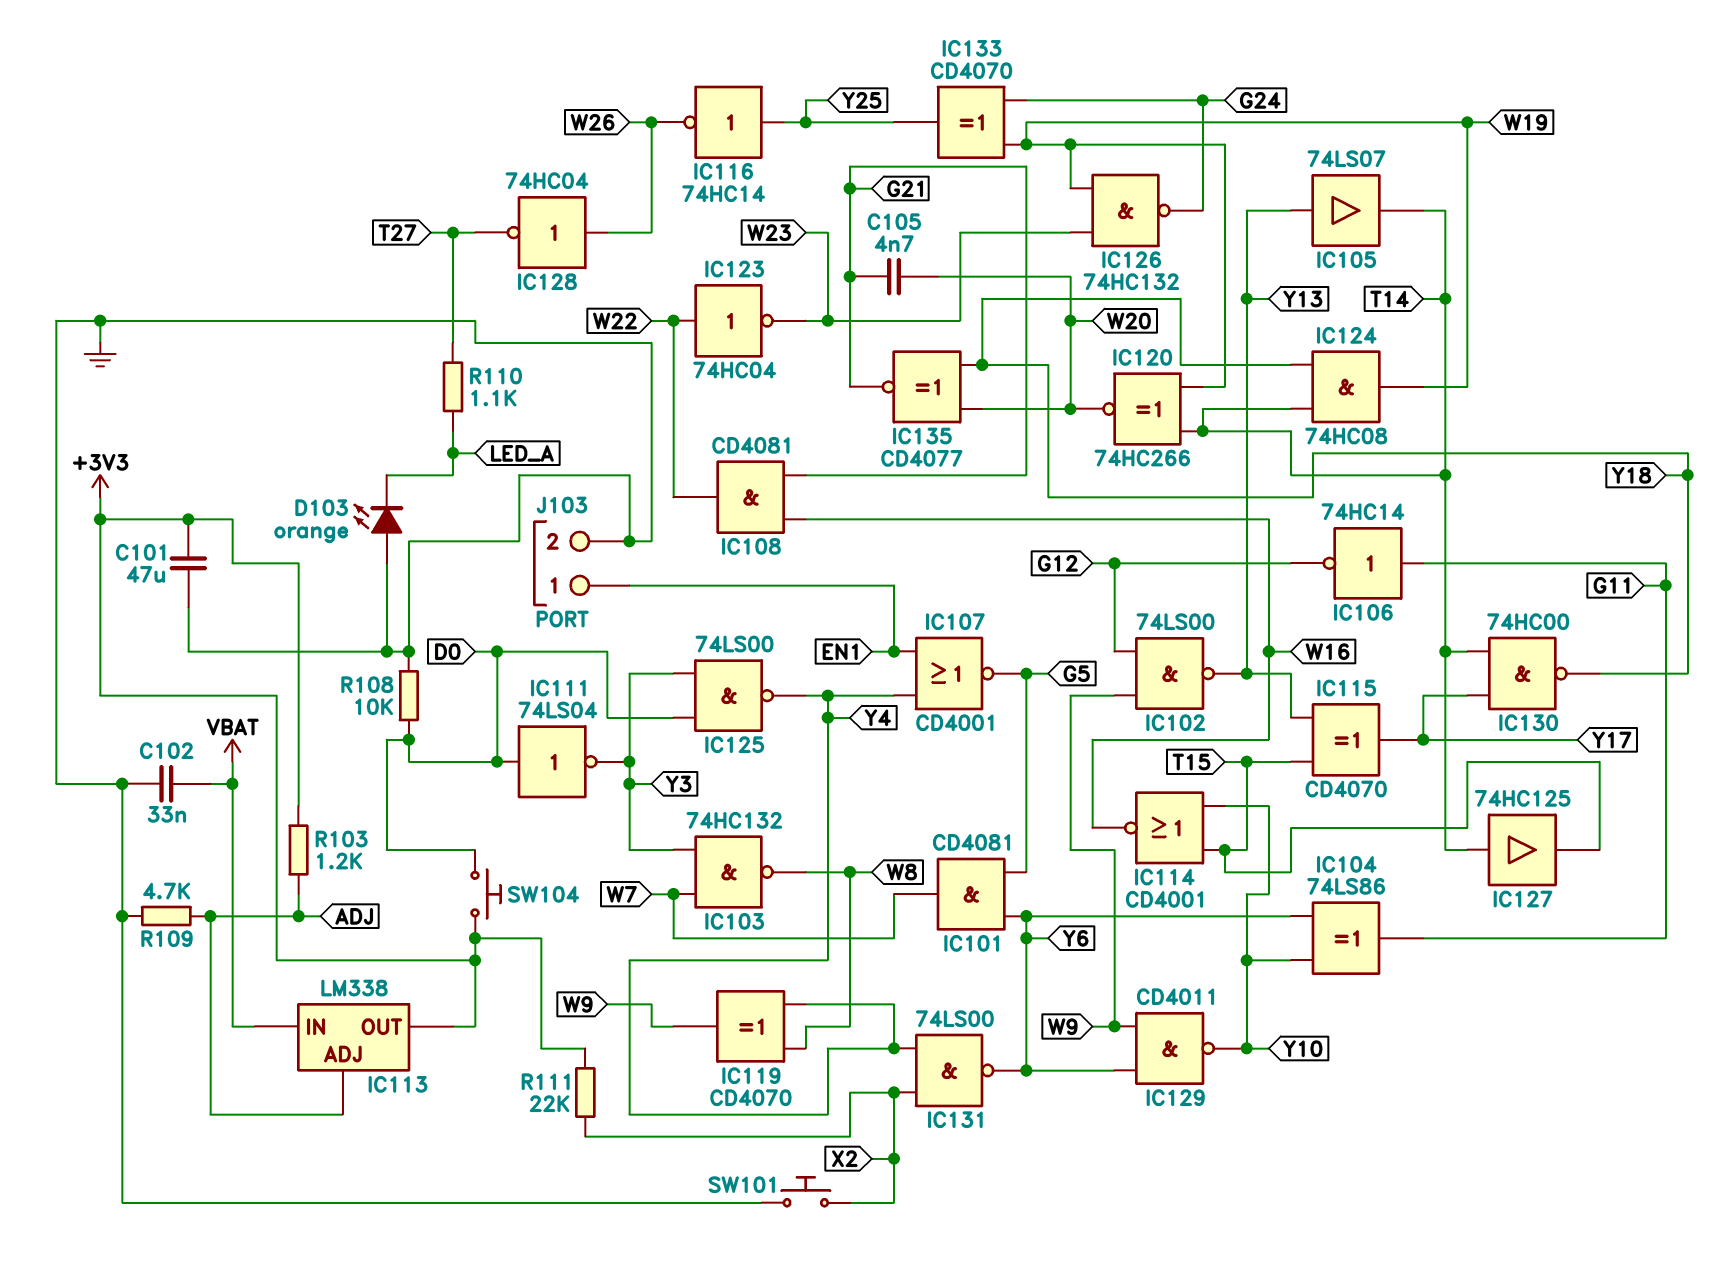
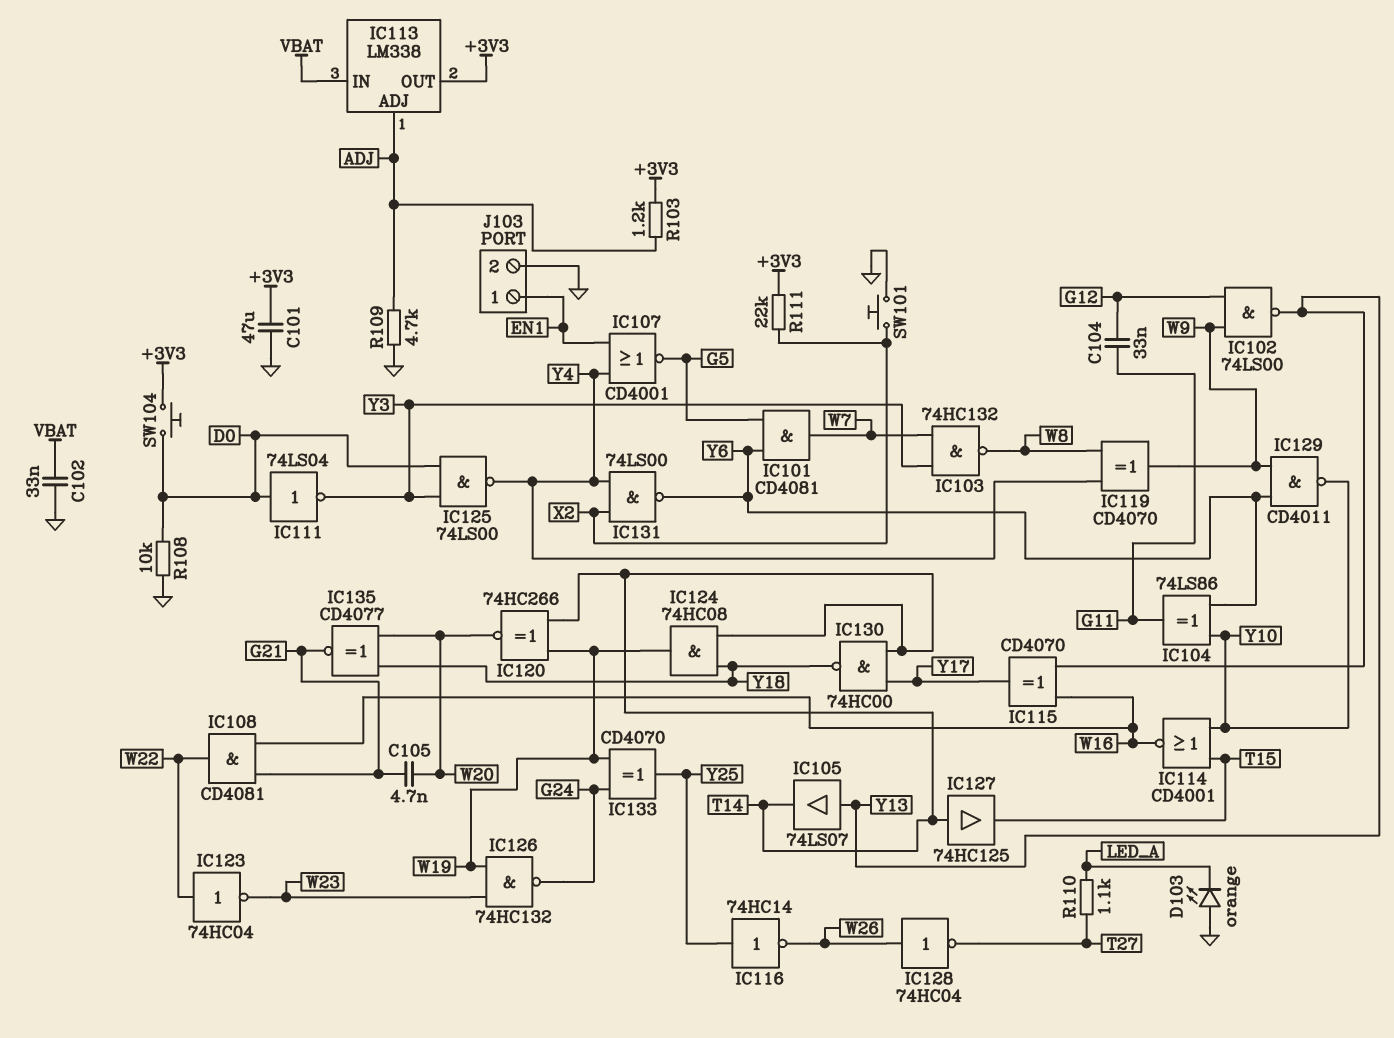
C104: none -> 33nF (G11, G12)
IC106: NOT 74HC14 (in G11, out G12) -> none
IC115: XOR CD4070 (in T15, in Y13, out Y17) -> XOR CD4070 (in W16, in Y13, out Y17)

